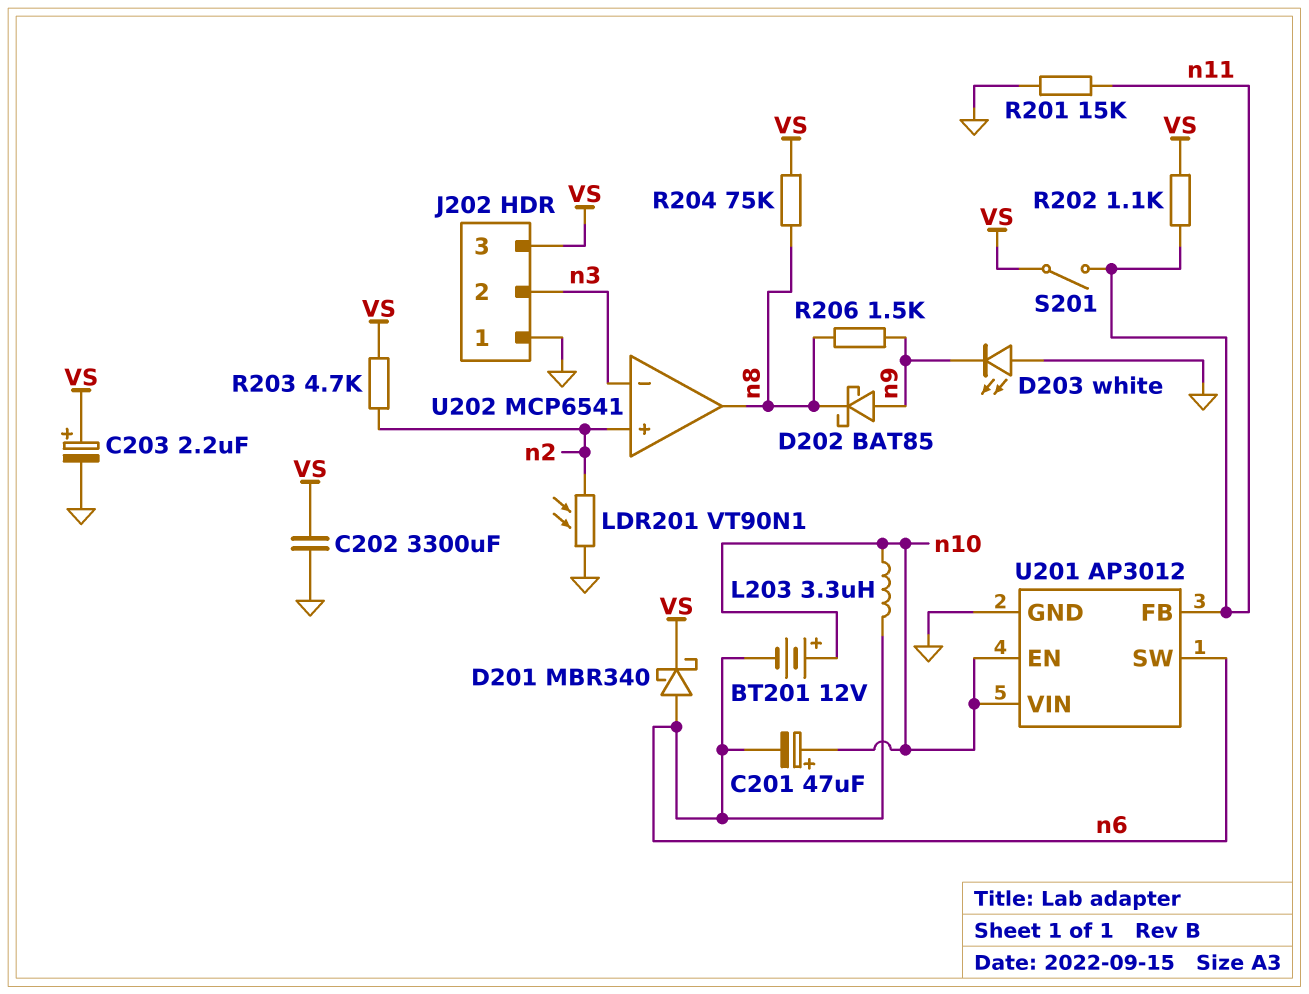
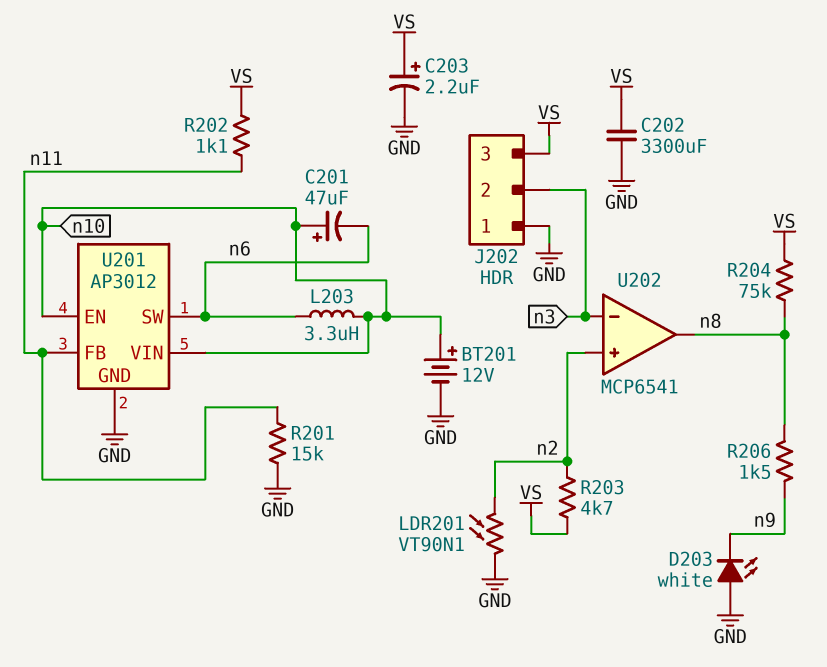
BT201: 12V (plus n10, minus n6) -> 12V (plus n10, minus GND)
D201: schottky MBR340 (A n6, K VS) -> none
D202: schottky BAT85 (A n9, K n8) -> none
S201: switch (VS, n11) -> none

